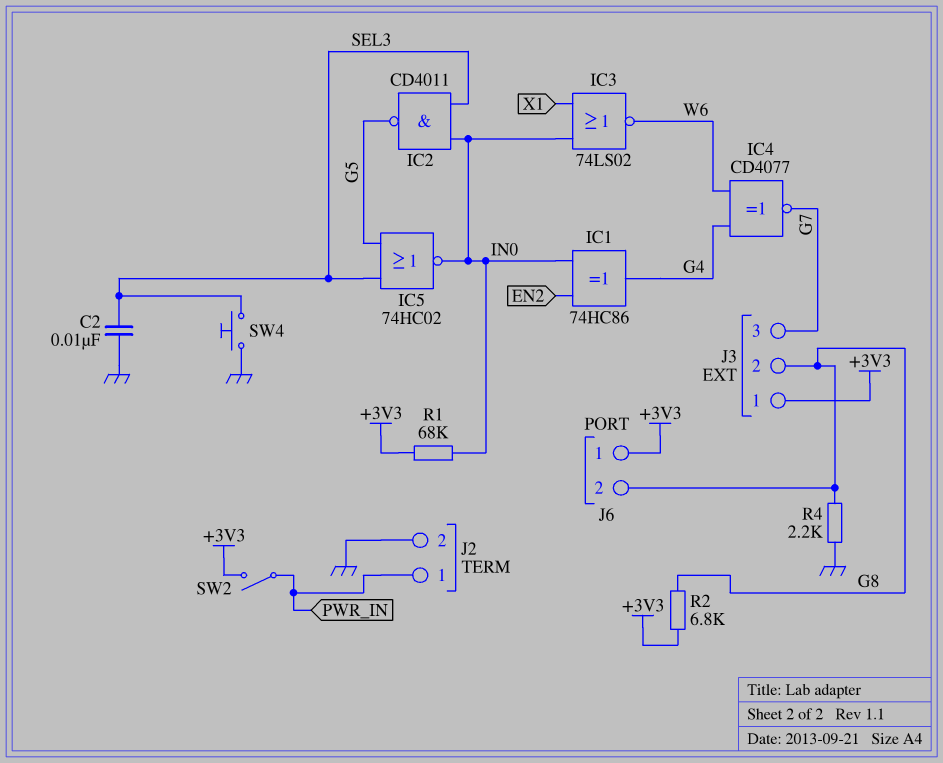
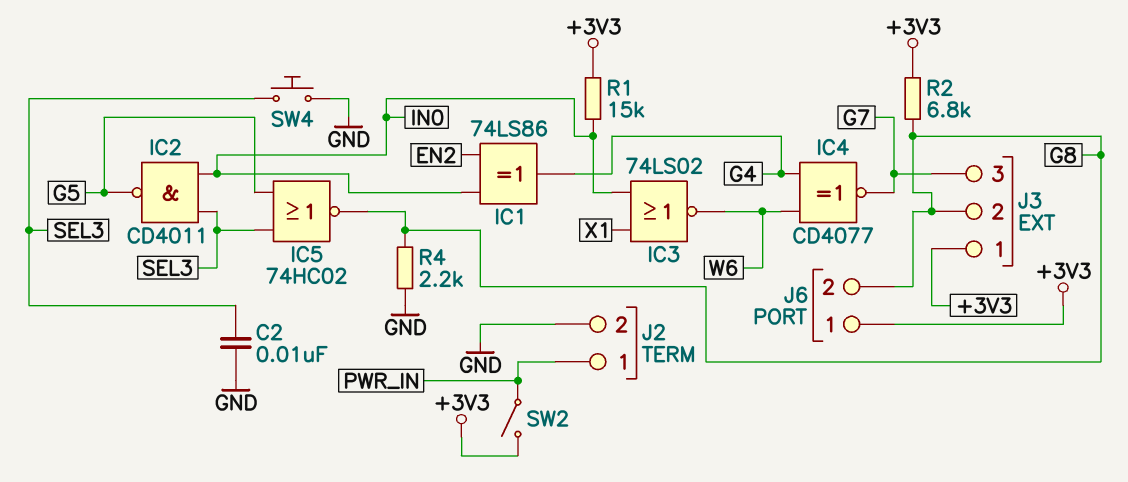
IC1: XOR 74HC86 (in EN2, in IN0, out G4) -> XOR 74LS86 (in EN2, in IN0, out G4)
IC5: NOR 74HC02 (in G5, in SEL3, out IN0) -> NOR 74HC02 (in G5, in SEL3, out G8)
R1: 68k (+3V3, IN0) -> 15k (+3V3, IN0)

